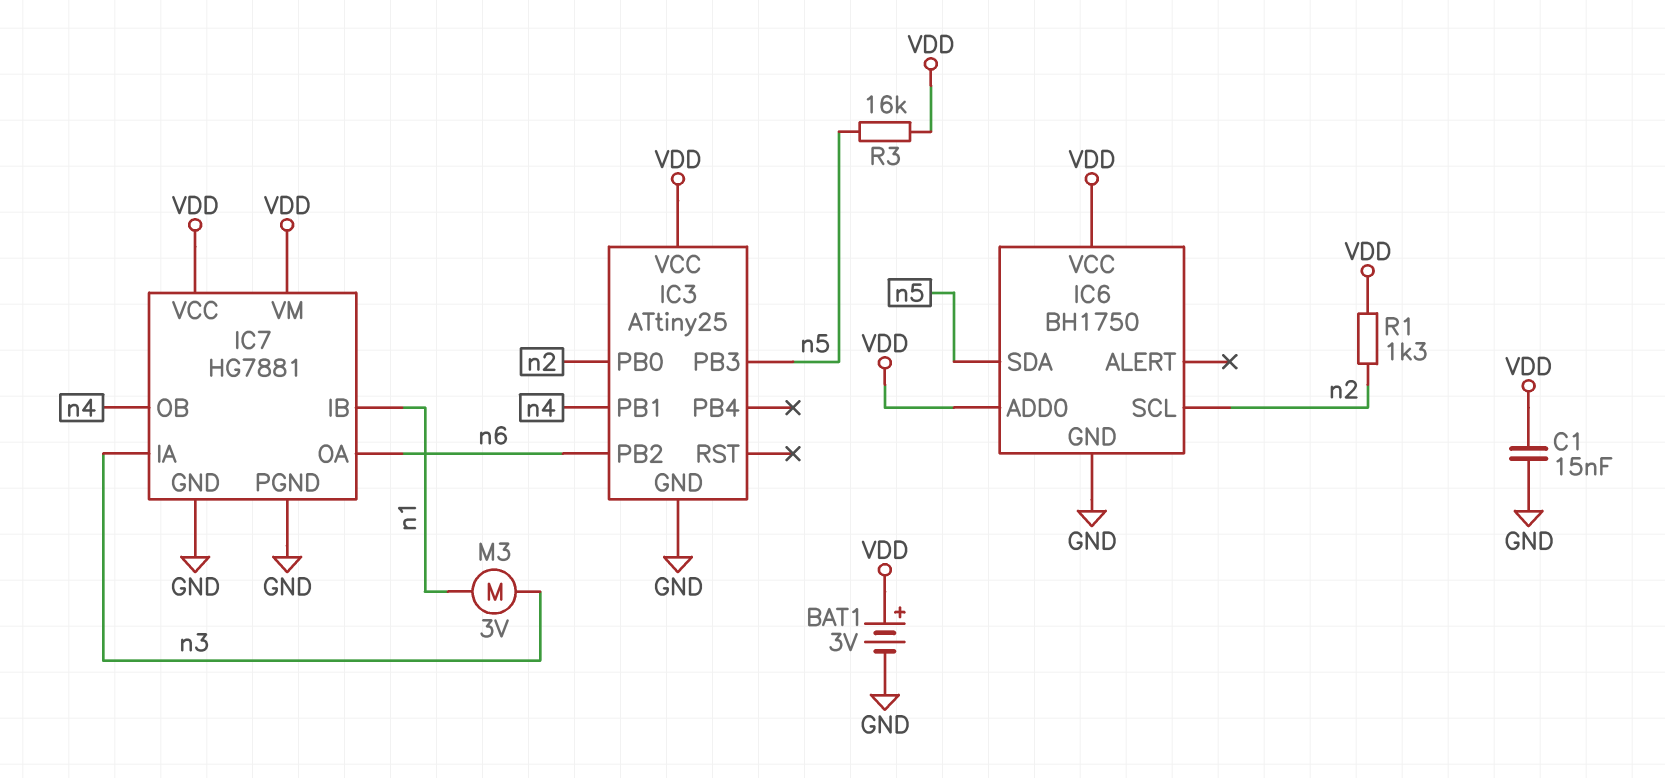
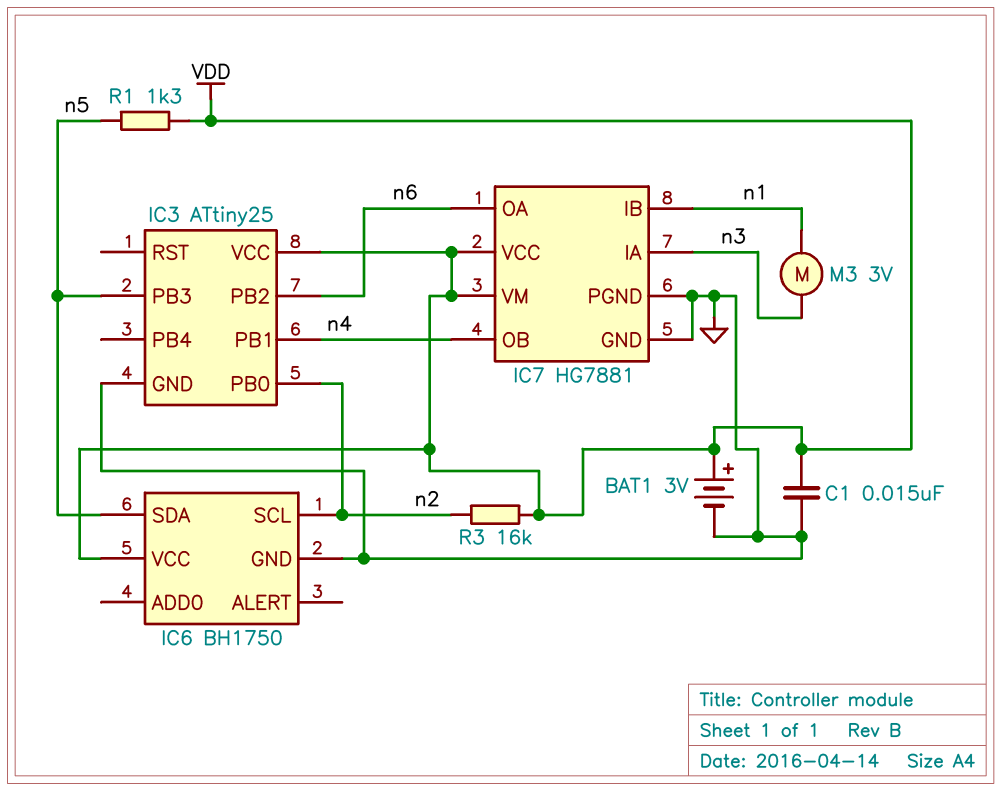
IC6 pin ADD0: VDD -> none
R1: 1.3k (VDD, n2) -> 1.3k (VDD, n5)
R3: 16k (VDD, n5) -> 16k (VDD, n2)

